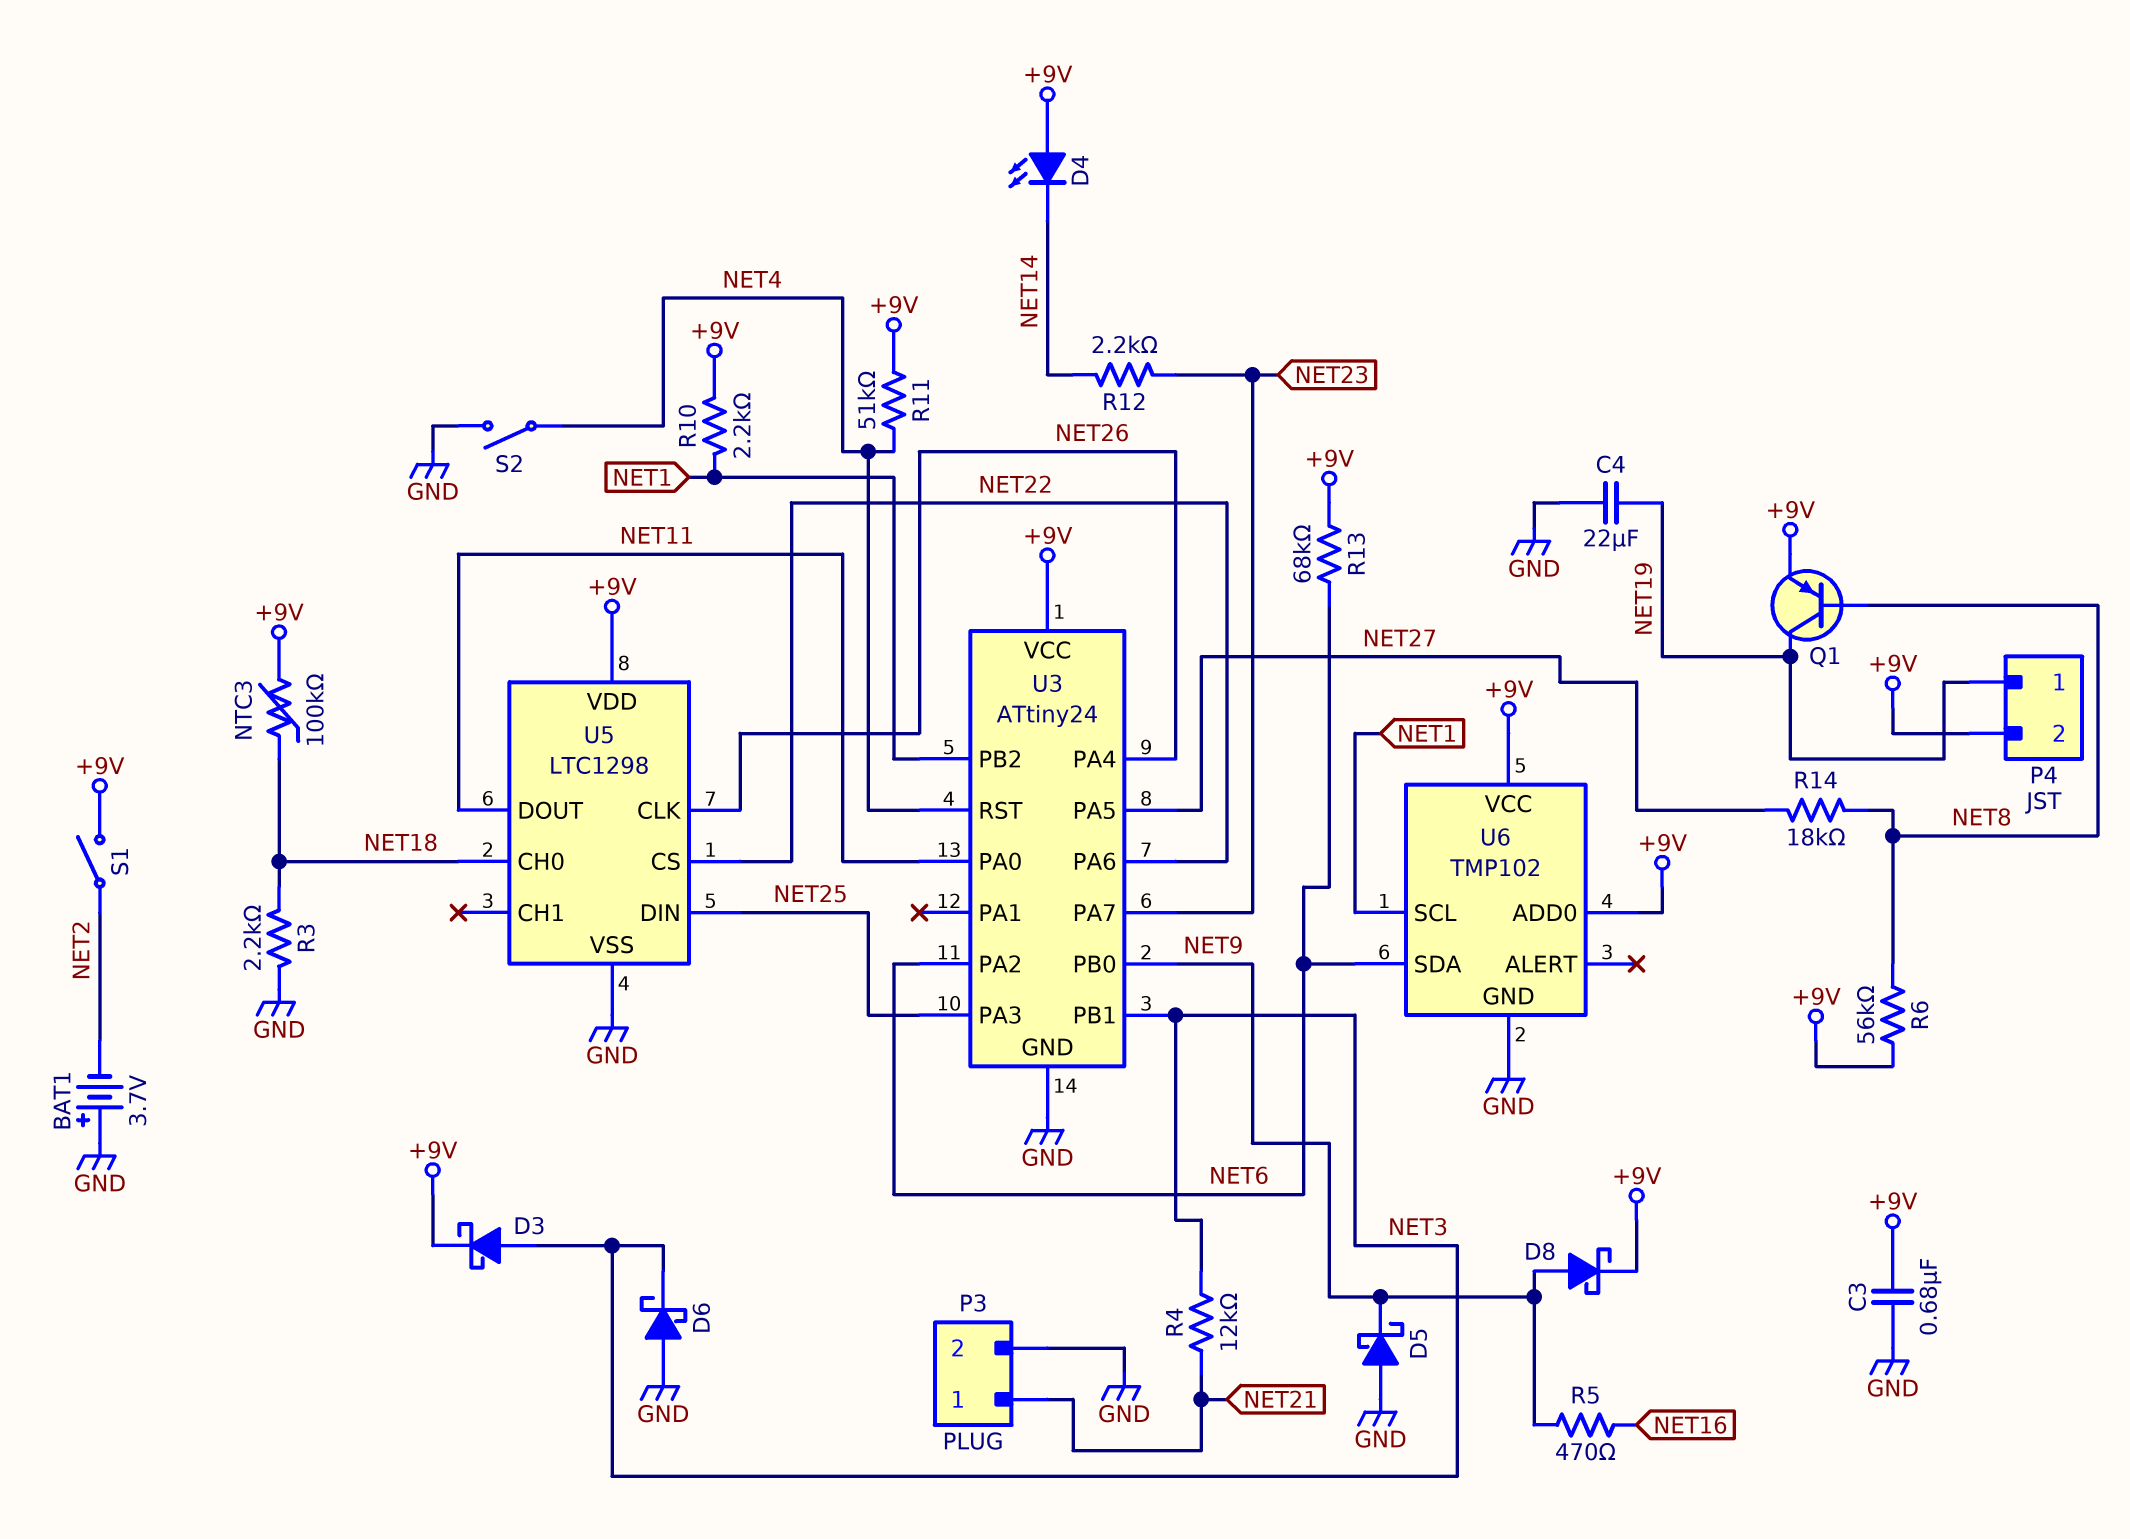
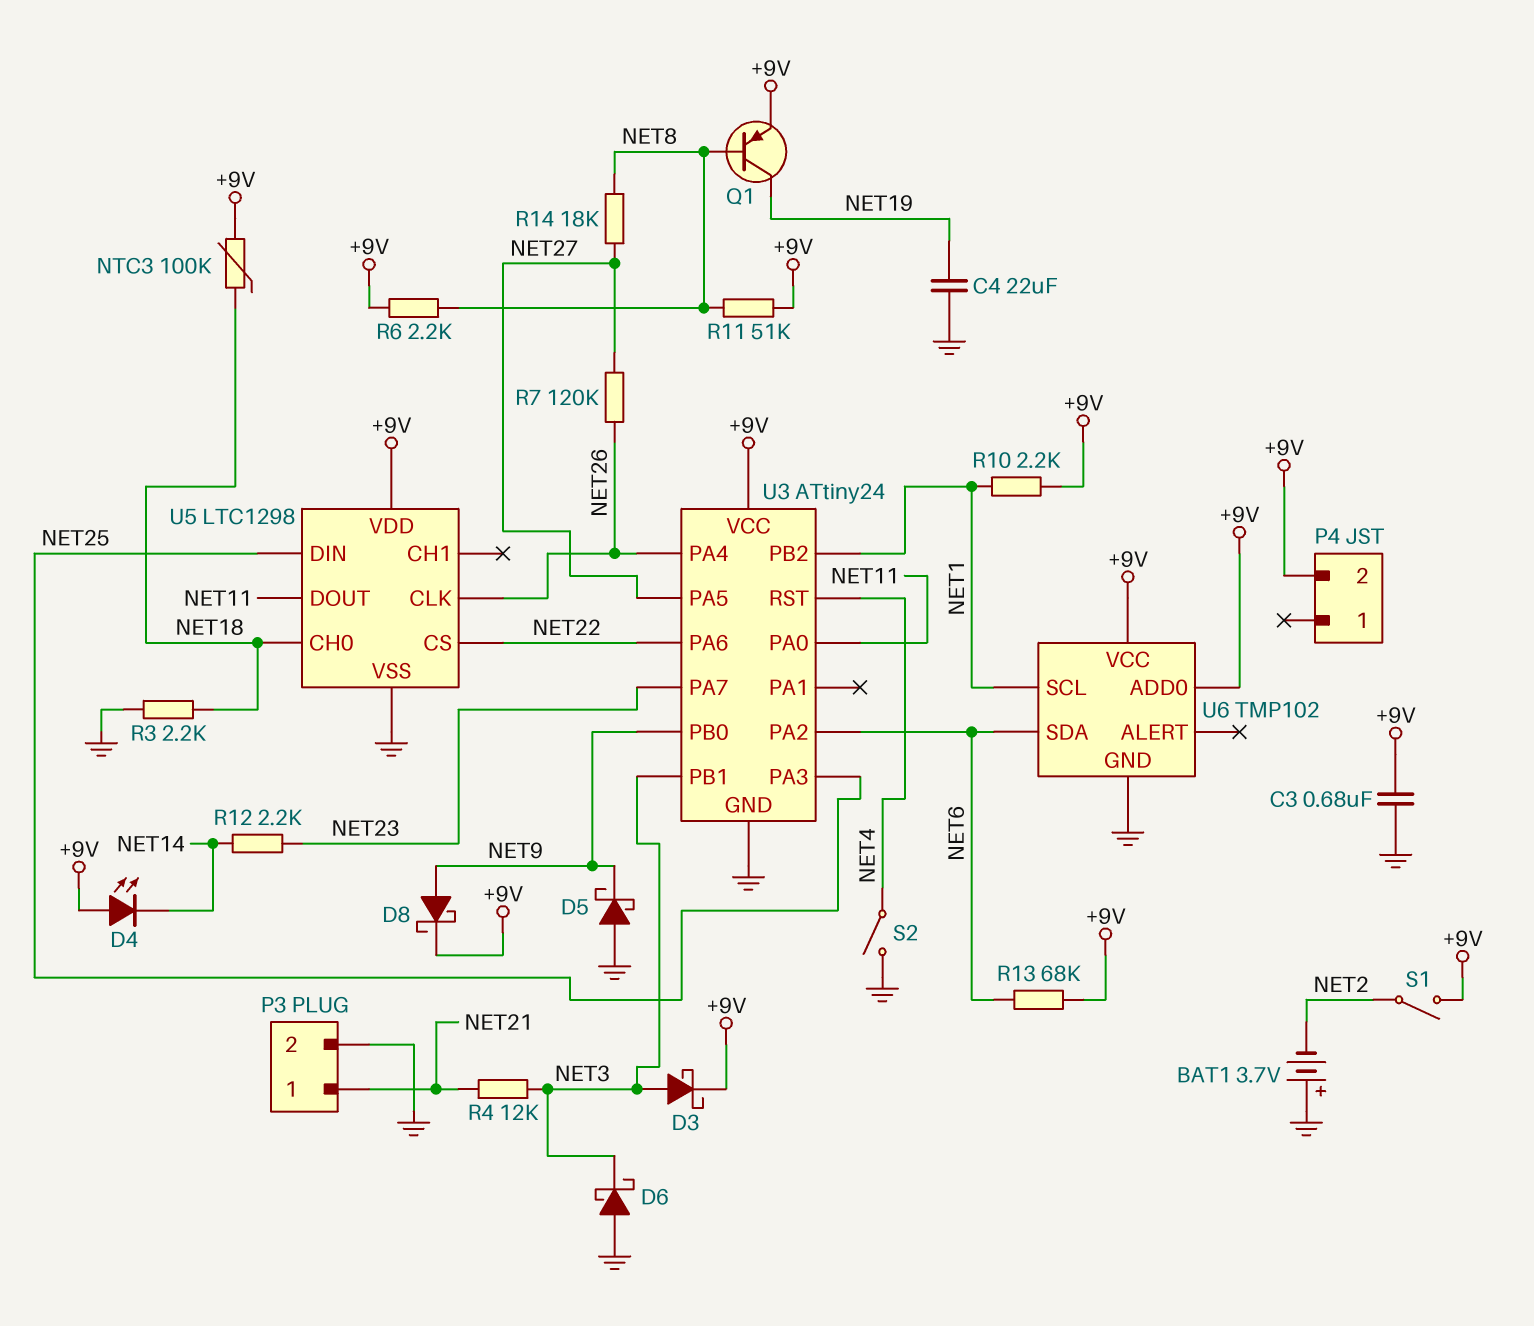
P4 pin 1: NET19 -> none
R5: 470 (NET9, NET16) -> none
R6: 56k (+9V, NET8) -> 2.2k (+9V, NET8)
R7: none -> 120k (NET26, NET27)
R11: 51k (+9V, NET4) -> 51k (+9V, NET8)

